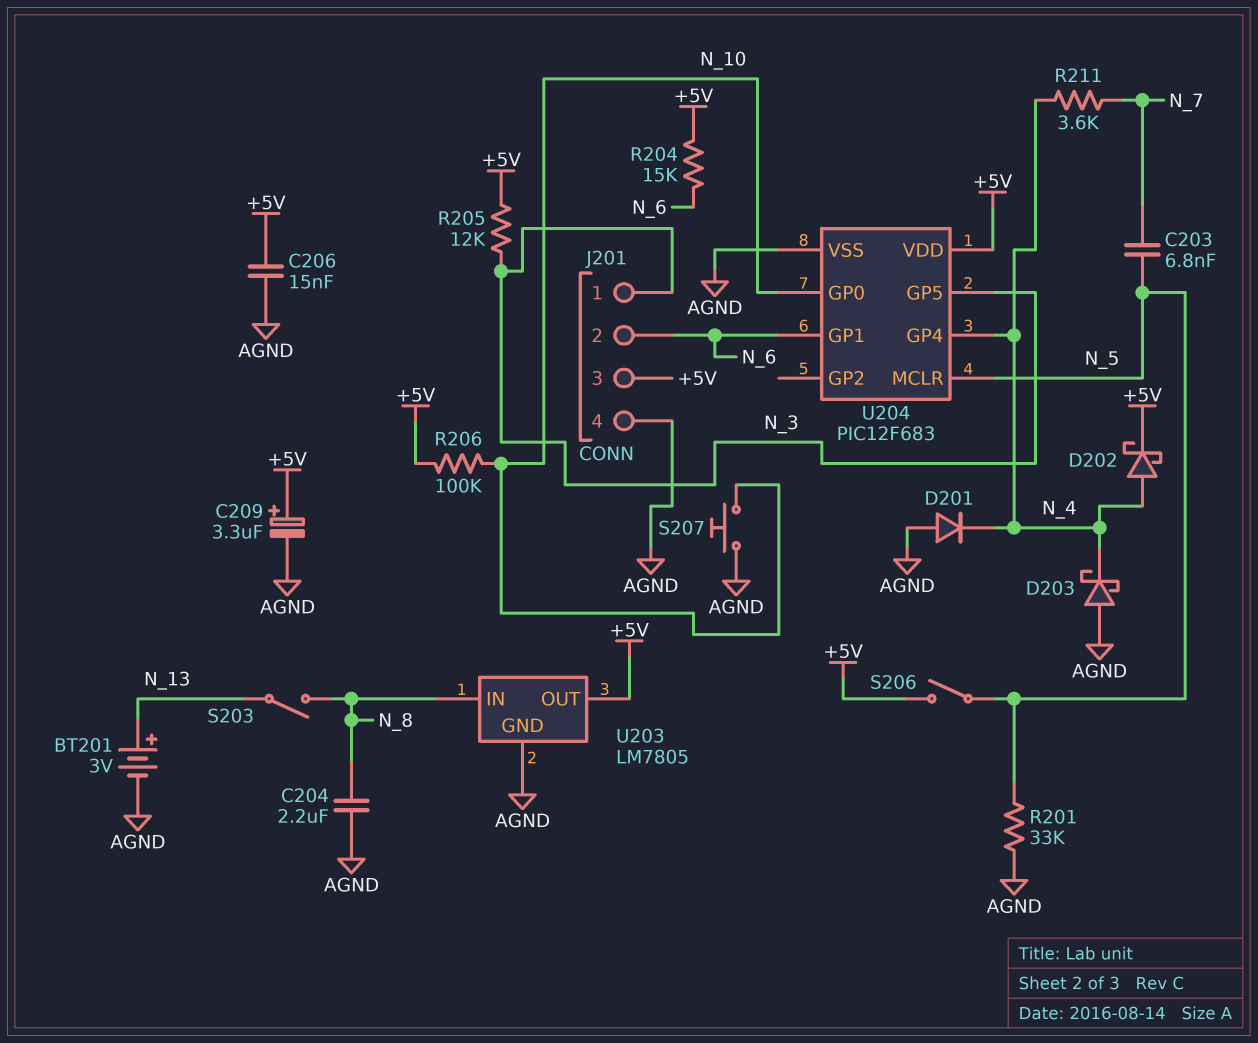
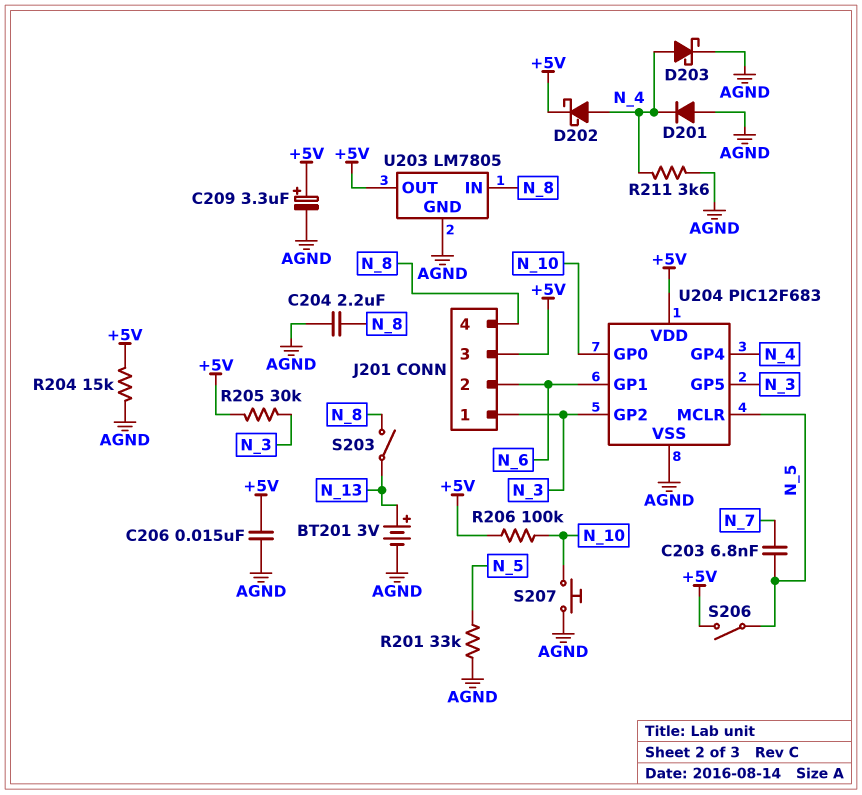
D203: schottky (A AGND, K N_4) -> schottky (A N_4, K AGND)
J201 pin 4: AGND -> N_8
R204: 15k (+5V, N_6) -> 15k (+5V, AGND)
R205: 12k (+5V, N_3) -> 30k (+5V, N_3)
R211: 3.6k (N_4, N_7) -> 3.6k (AGND, N_4)
U204 pin GP2: none -> N_3

